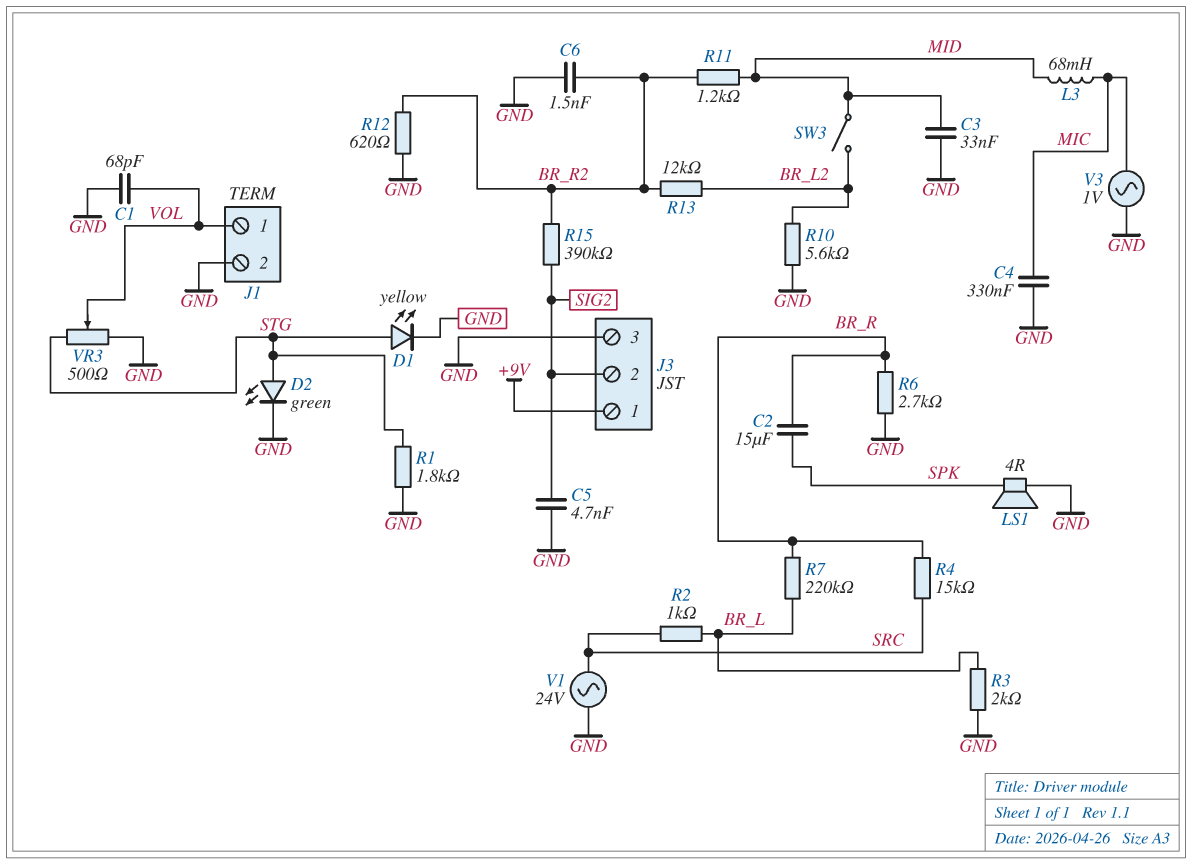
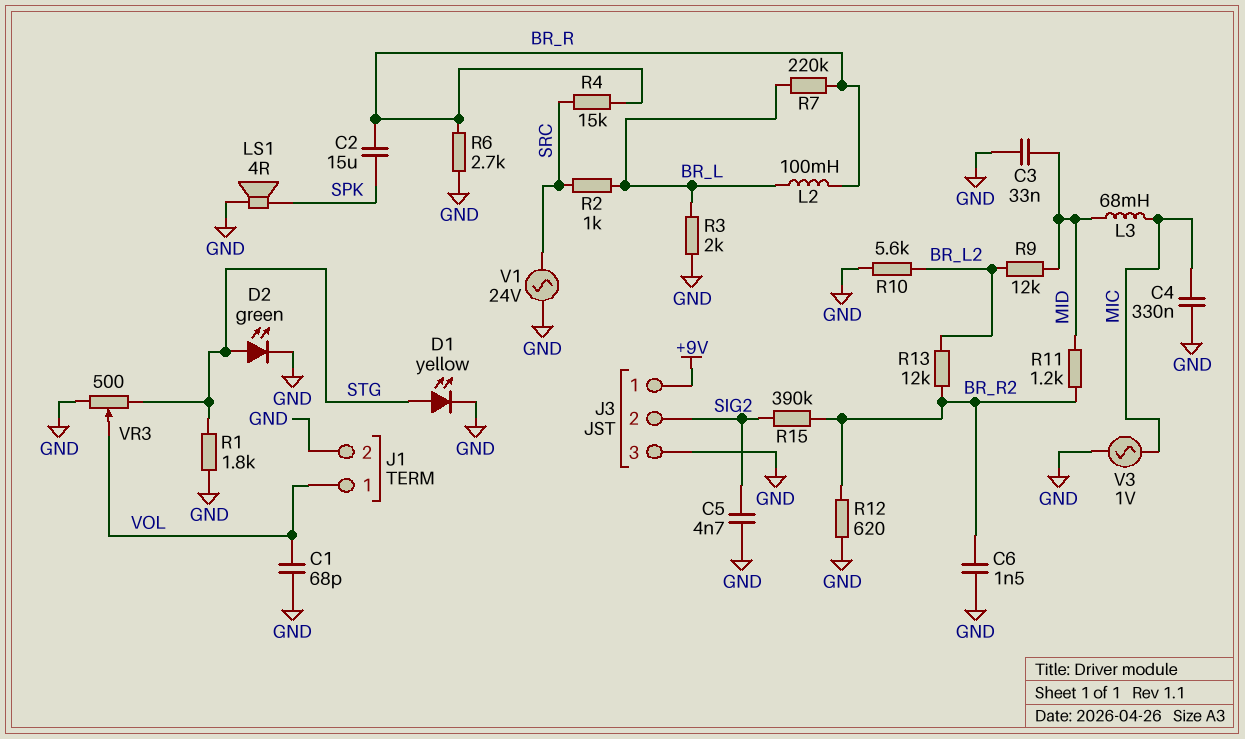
L2: none -> 100mH (BR_L, BR_R)
R9: none -> 12k (BR_L2, MID)
SW3: switch (BR_L2, MID) -> none

